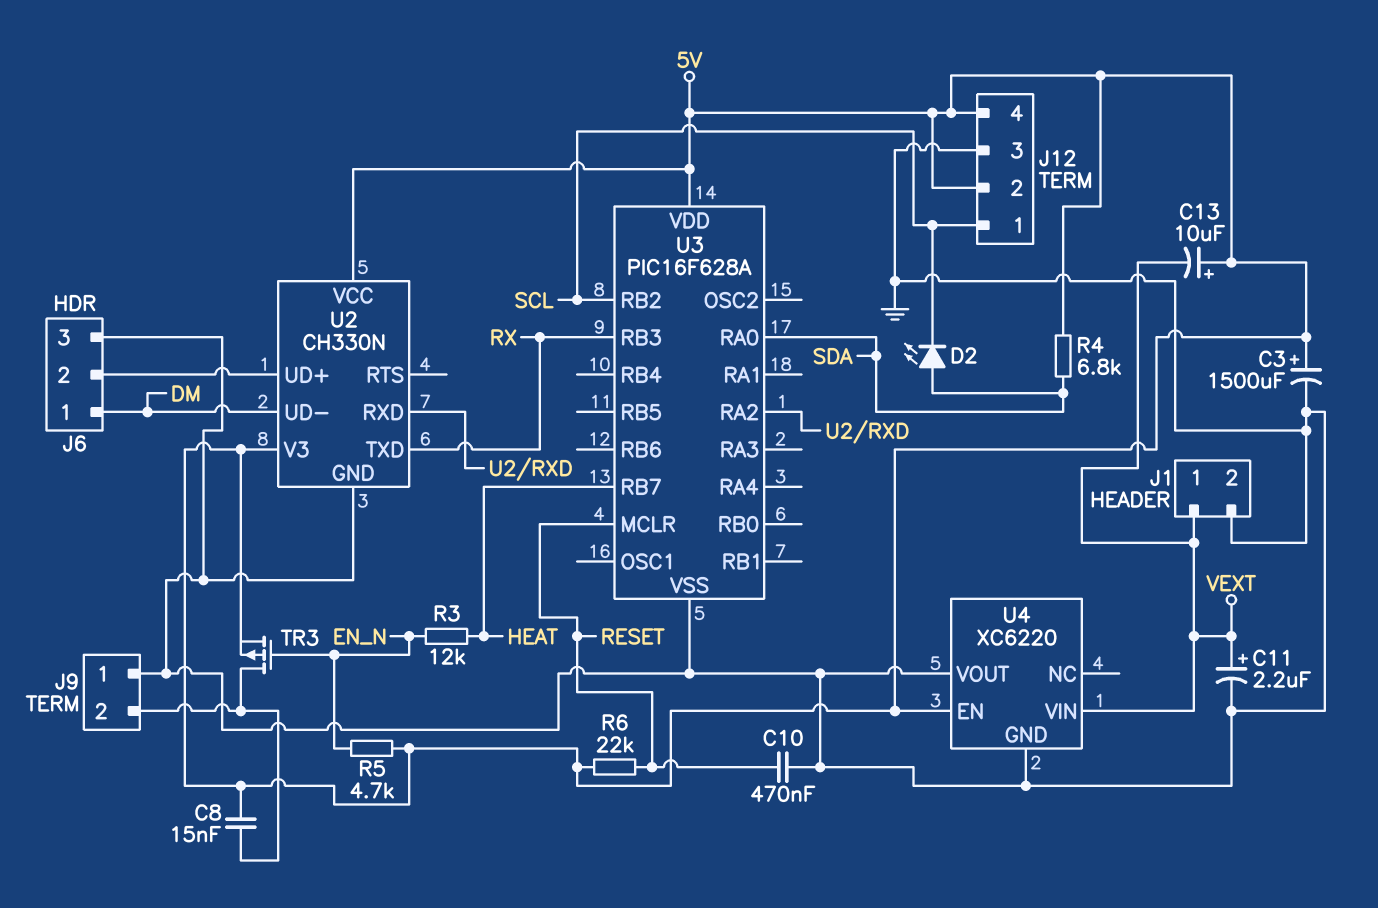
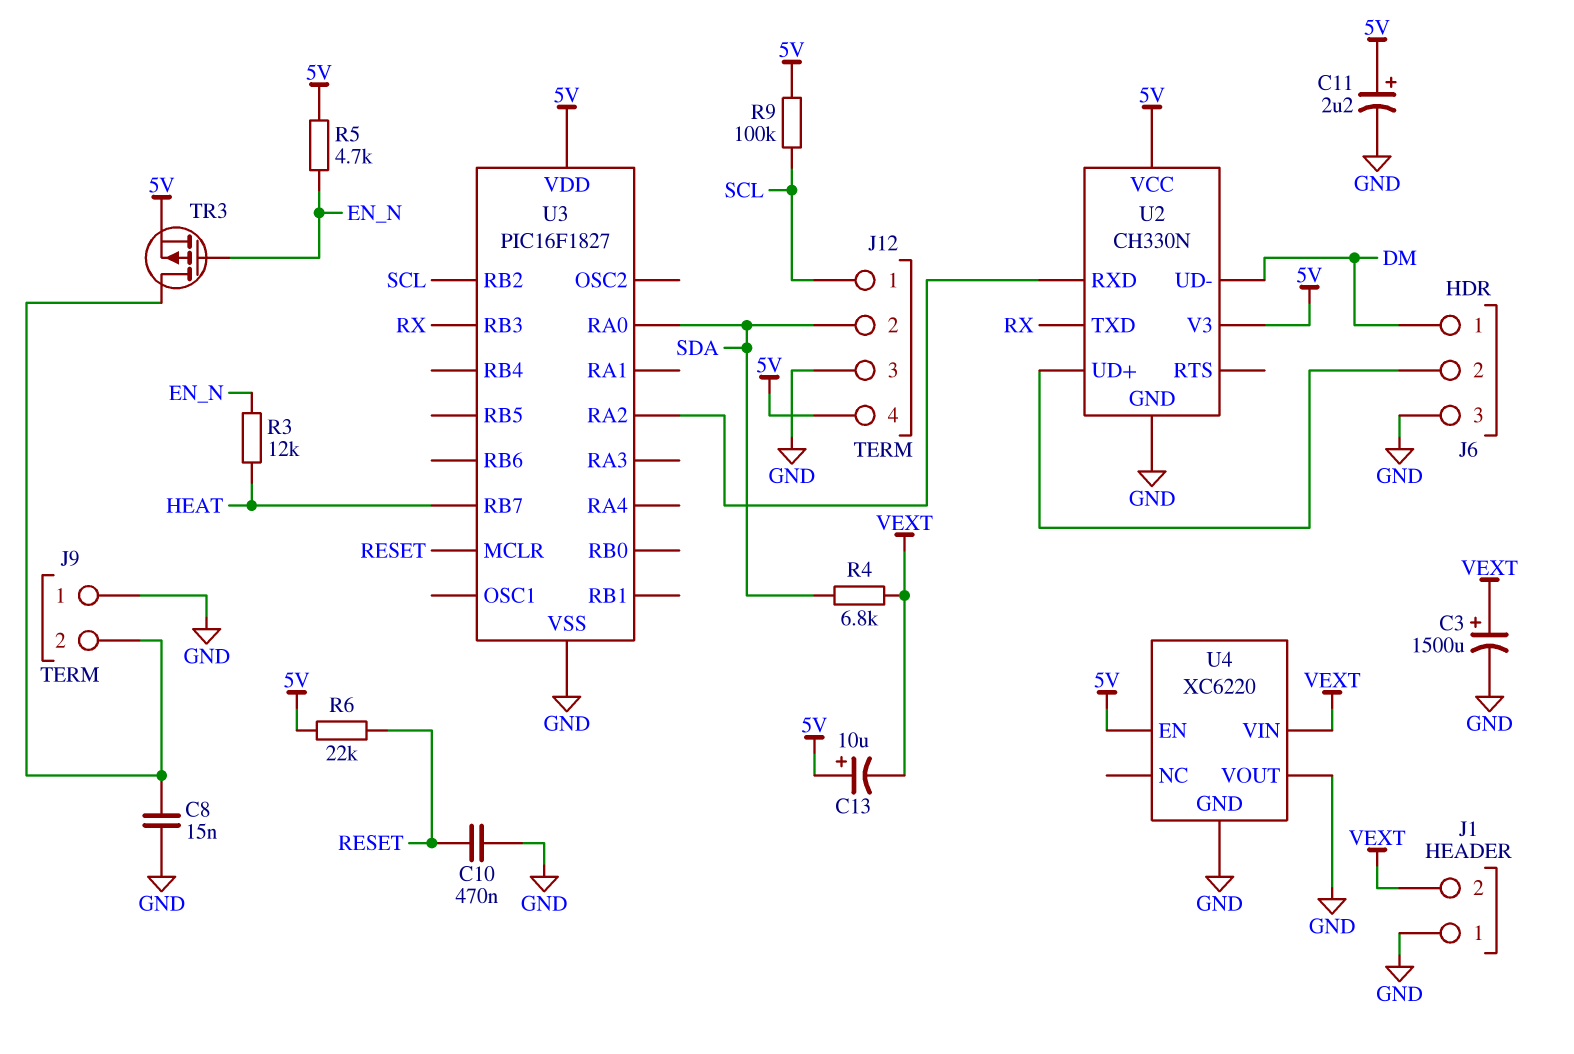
C3: 1500uF (plus 5V, minus GND) -> 1500uF (plus VEXT, minus GND)
C8: 15nF (5V, J9/2) -> 15nF (GND, J9/2)
C11: 2.2uF (plus VEXT, minus GND) -> 2.2uF (plus 5V, minus GND)
D2: LED (A SDA, K SCL) -> none
J1 pin 1: VEXT -> GND
J1 pin 2: GND -> VEXT
J12 pin 2: 5V -> SDA
R4: 6.8k (5V, SDA) -> 6.8k (SDA, VEXT)
R9: none -> 100k (5V, SCL)
U3: PIC16F628A -> PIC16F1827

